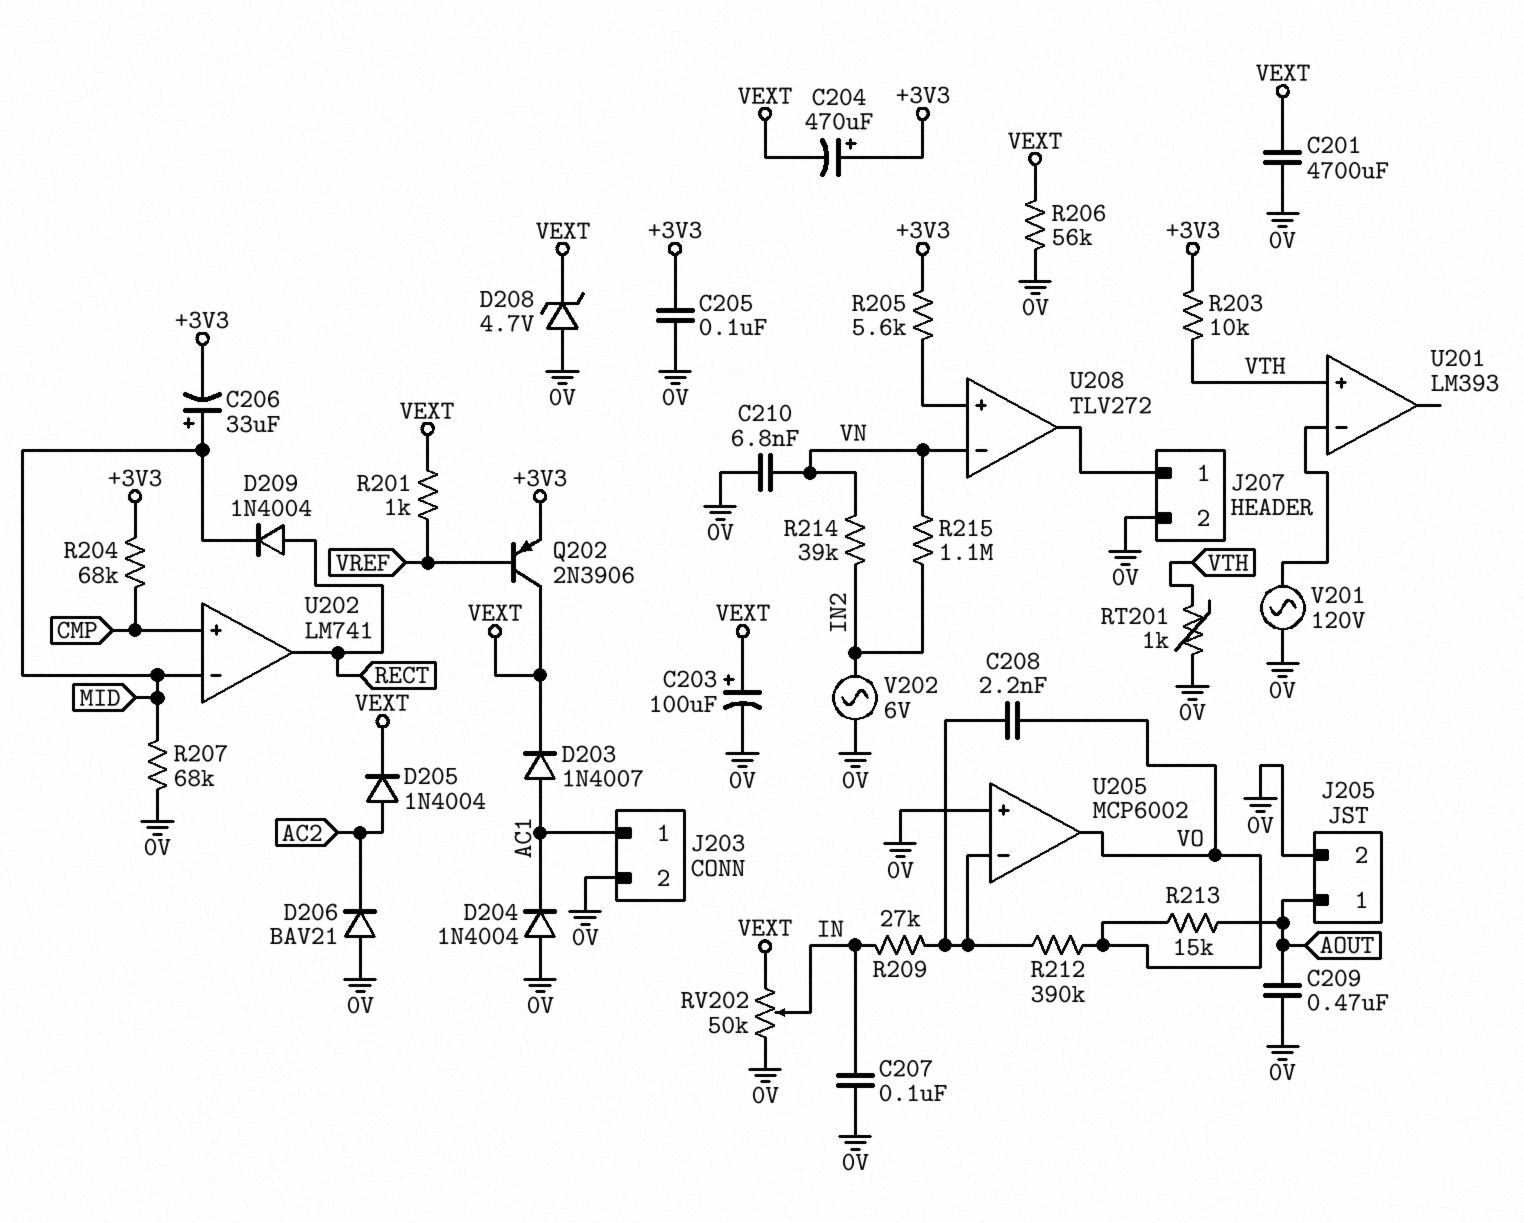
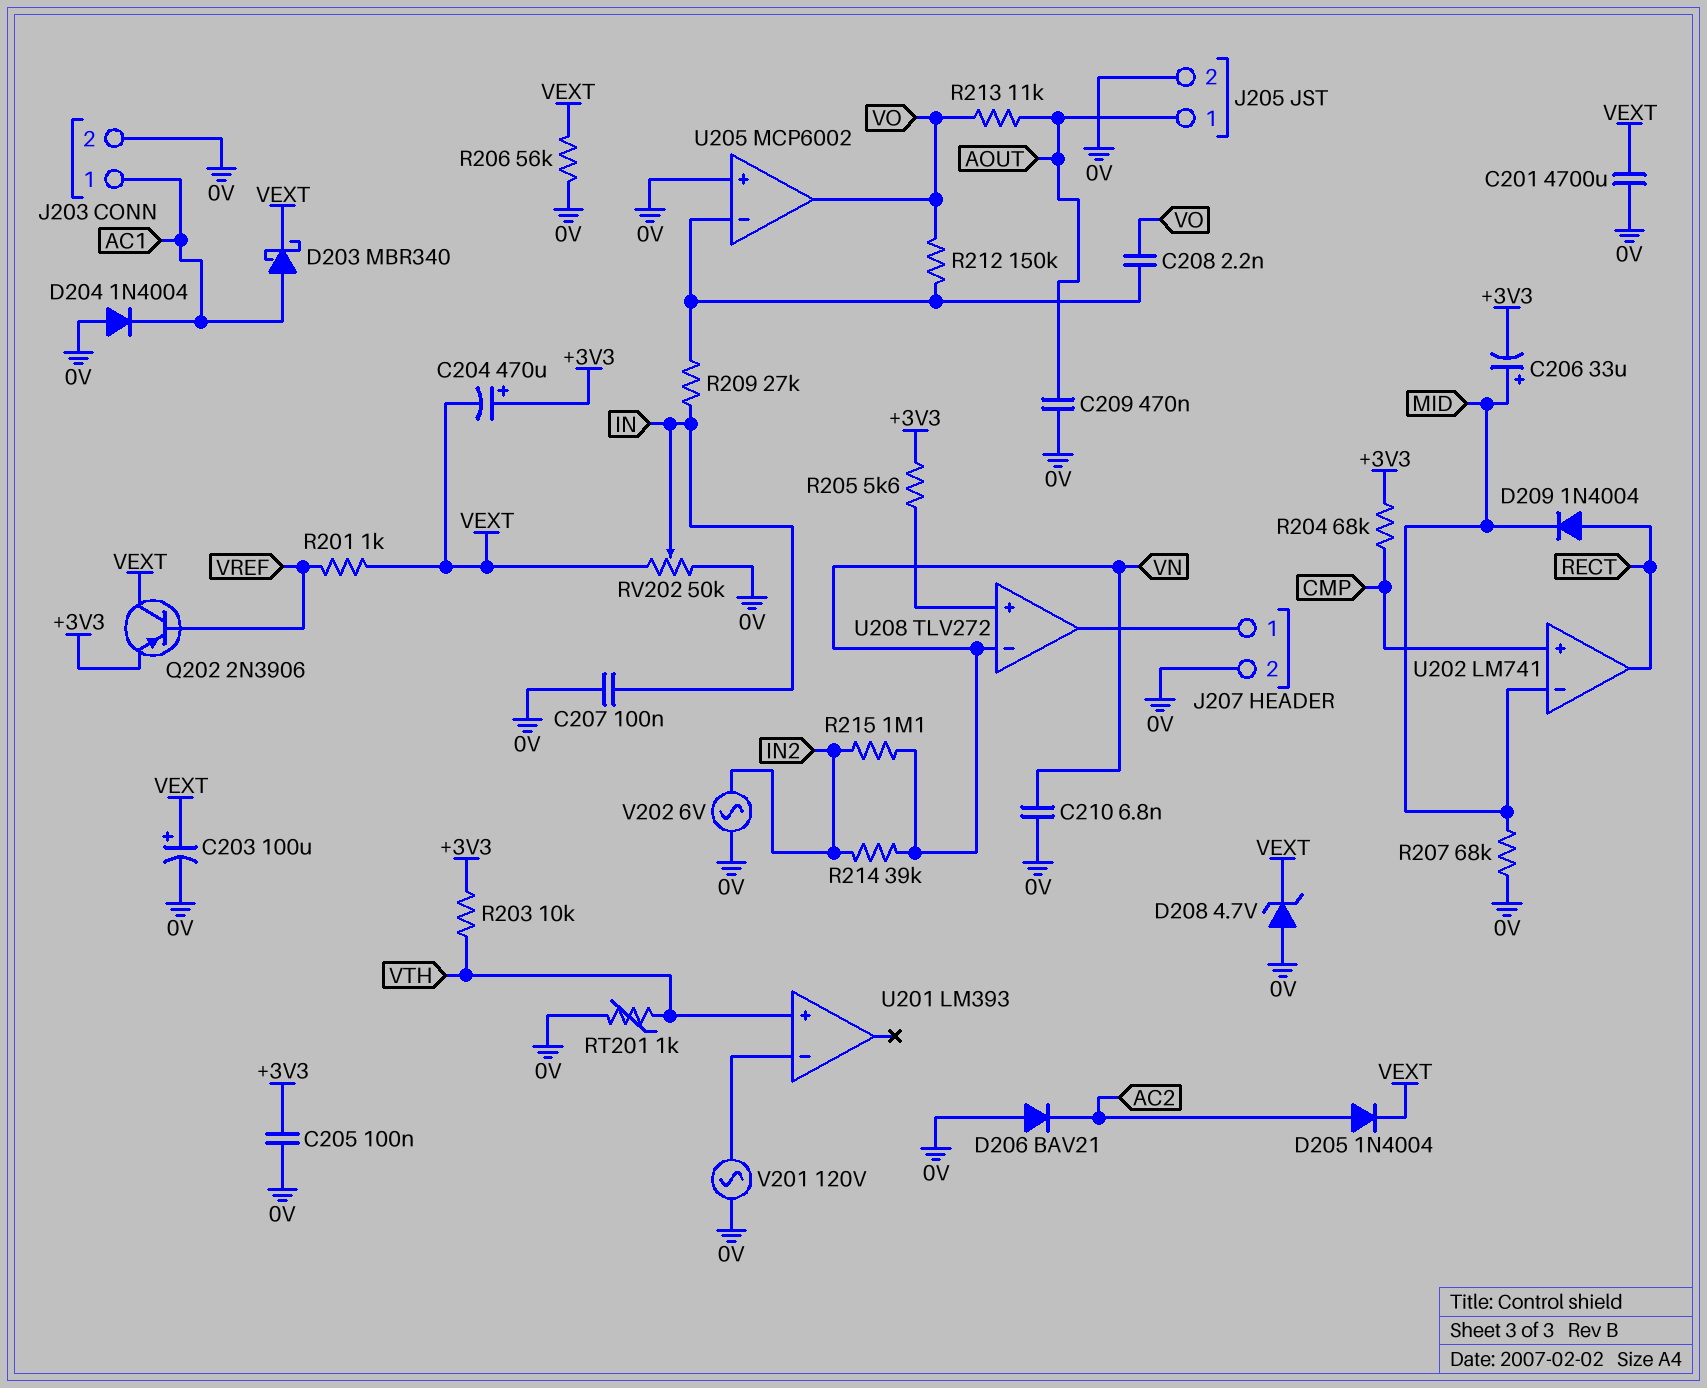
D203: diode 1N4007 (A AC1, K VEXT) -> schottky MBR340 (A AC1, K VEXT)
R212: 390k (U205/in-, VO) -> 150k (U205/in-, VO)
R213: 15k (AOUT, VO) -> 11k (AOUT, VO)

